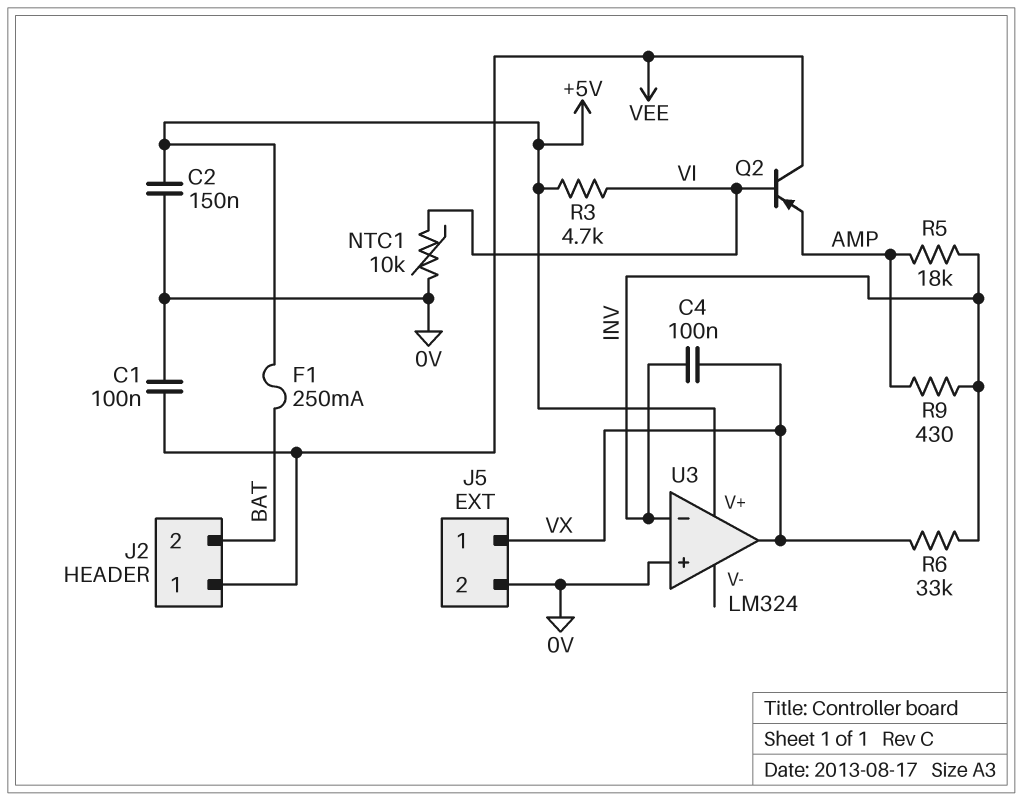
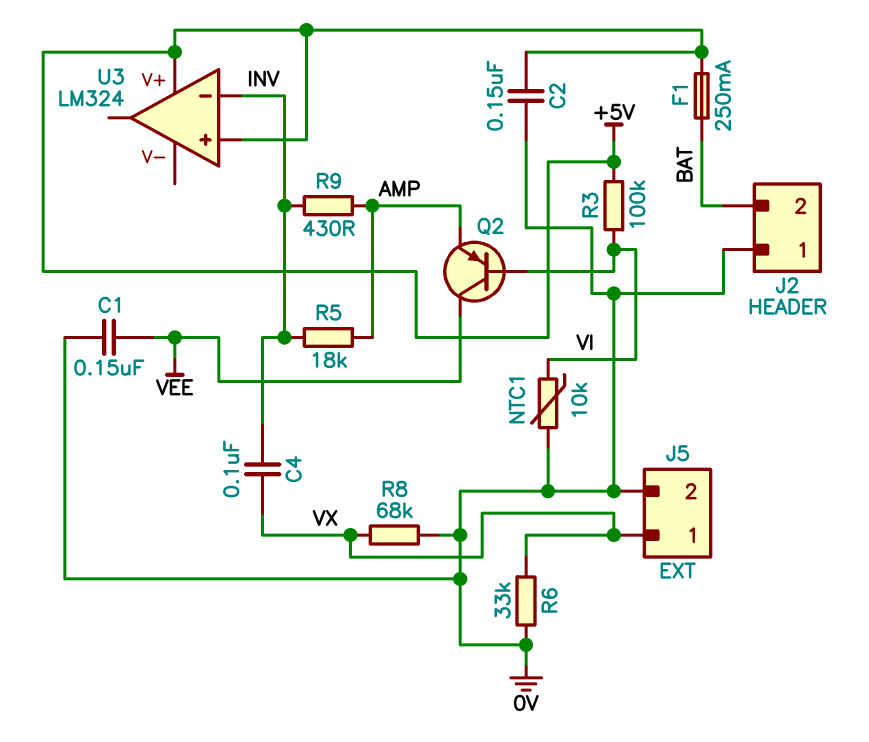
C1: 100nF (0V, VEE) -> 150nF (0V, VEE)
J2 pin 1: VEE -> 0V
R3: 4.7k (+5V, VI) -> 100k (+5V, VI)
R6: 33k (INV, VX) -> 33k (0V, VX)
R8: none -> 68k (0V, VX)
U3 pin in+: 0V -> +5V
U3 pin out: VX -> none

